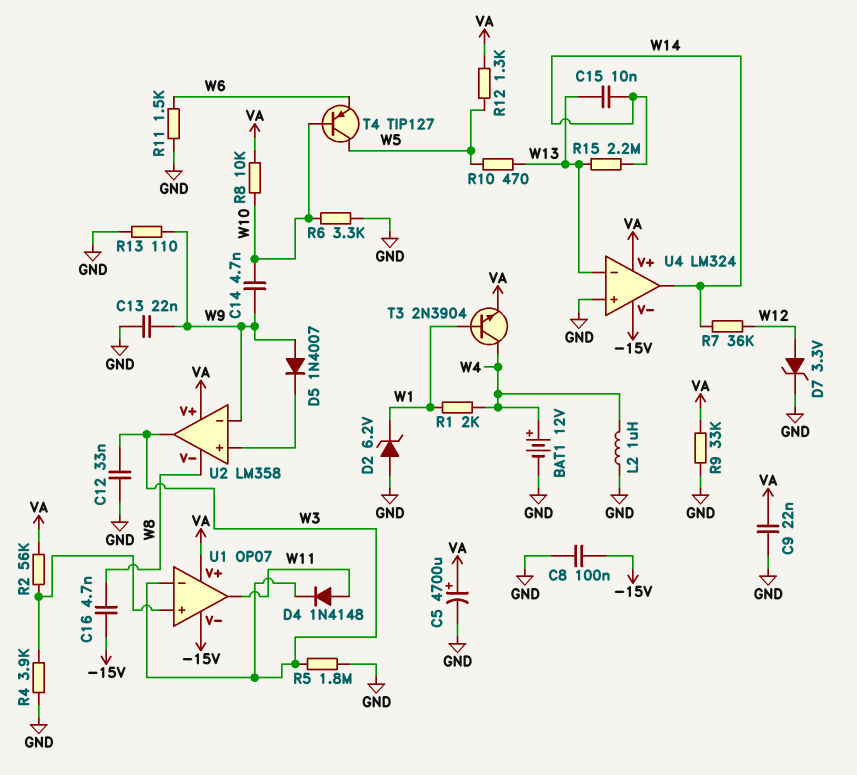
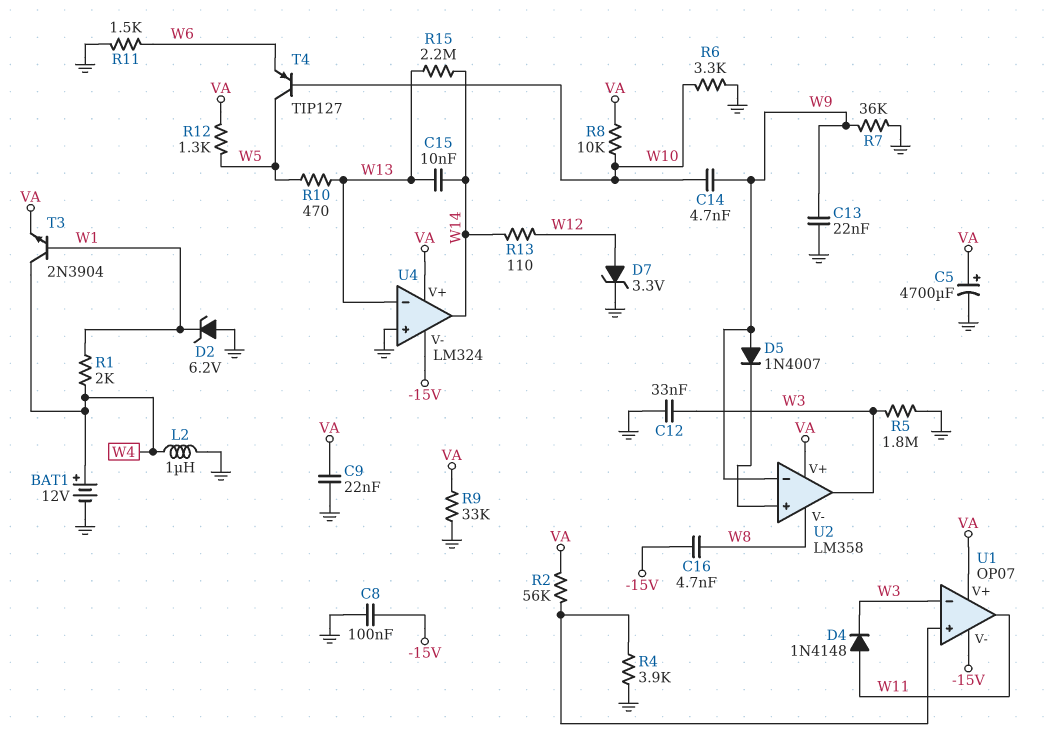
R7: 36k (W12, W14) -> 36k (GND, W9)
R13: 110 (GND, W9) -> 110 (W12, W14)

